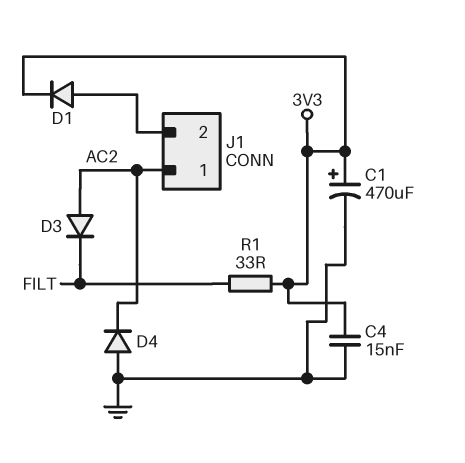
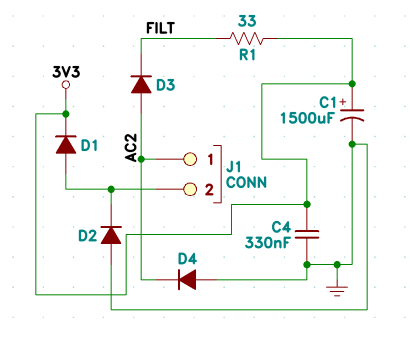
C1: 470uF (plus 3V3, minus GND) -> 1500uF (plus 3V3, minus GND)
C4: 15nF (3V3, GND) -> 330nF (3V3, GND)
D2: none -> diode (A GND, K J1/2)

